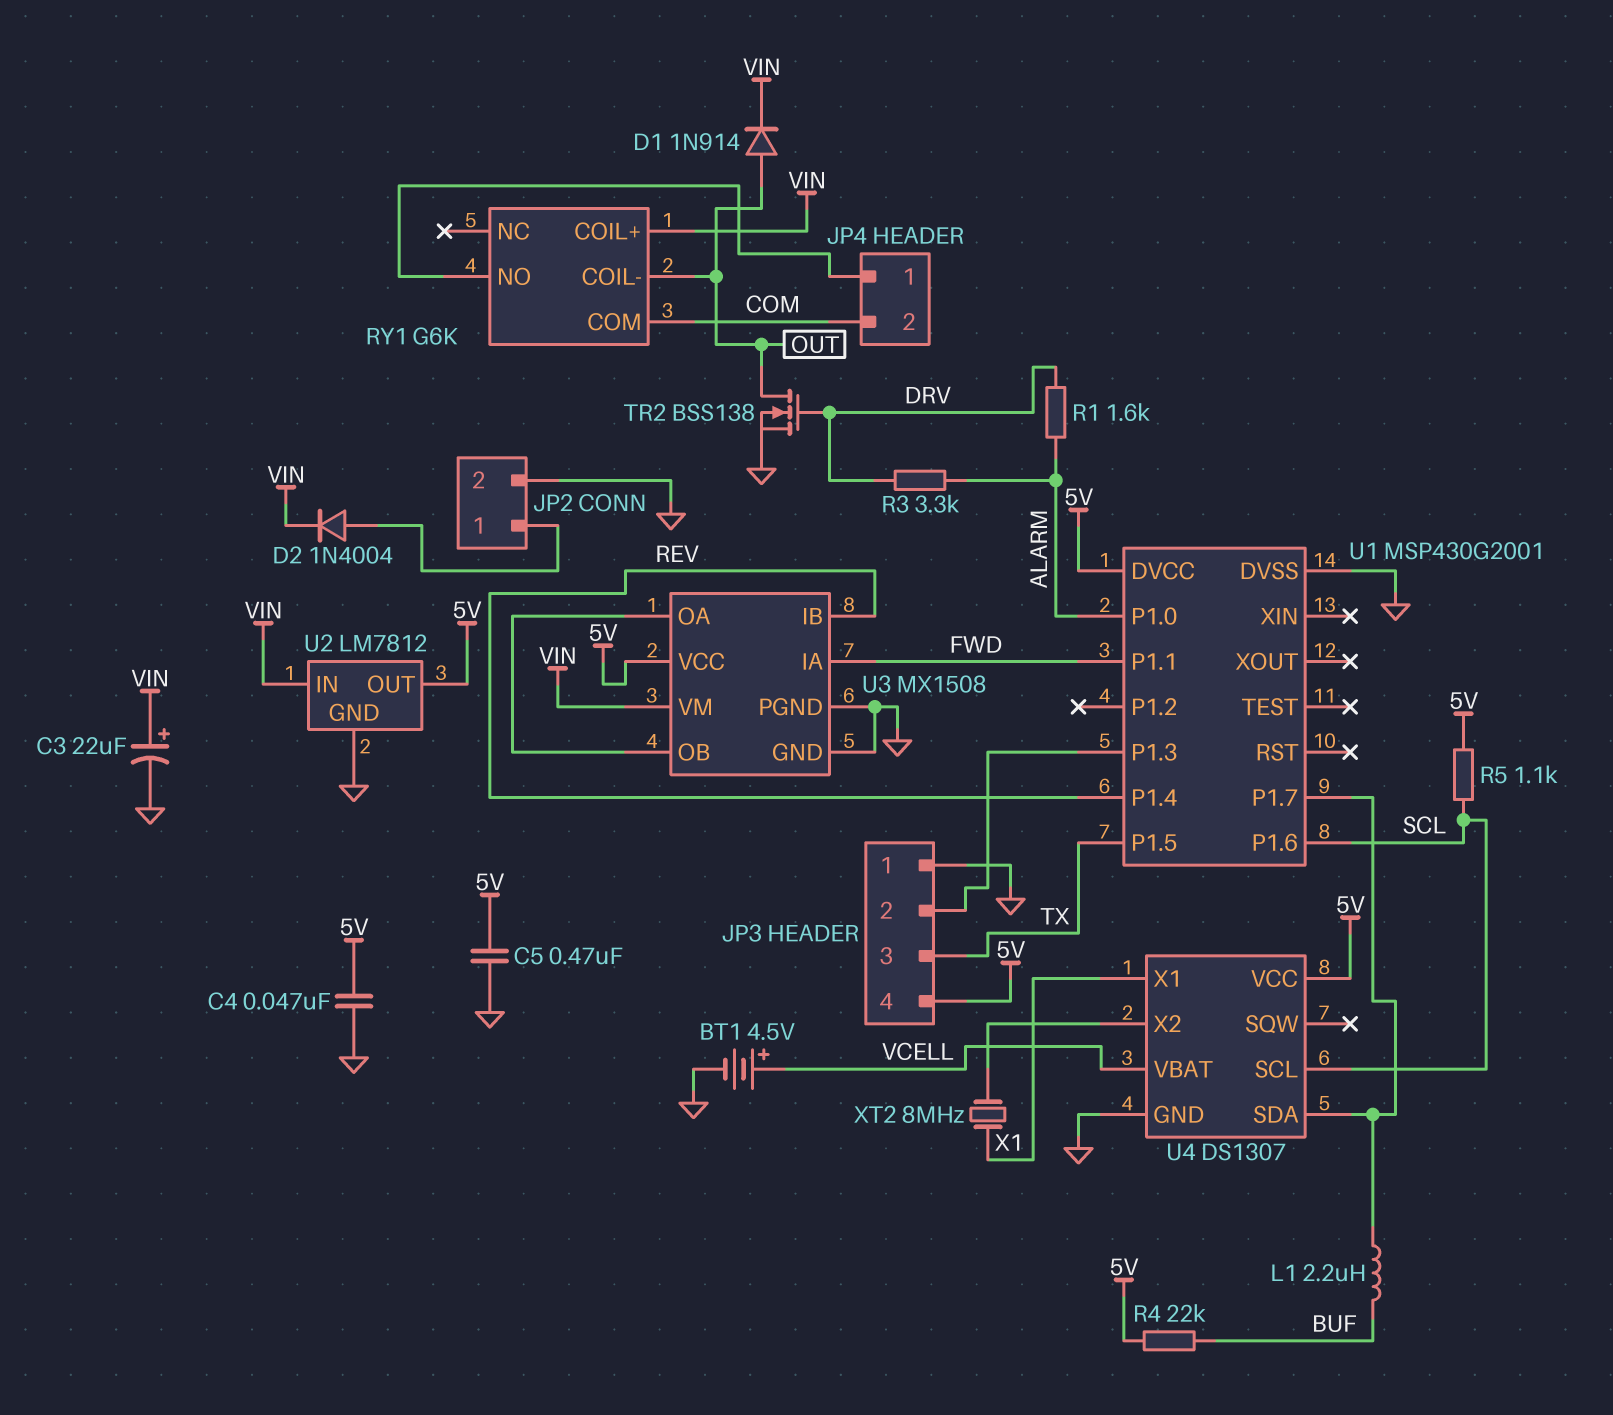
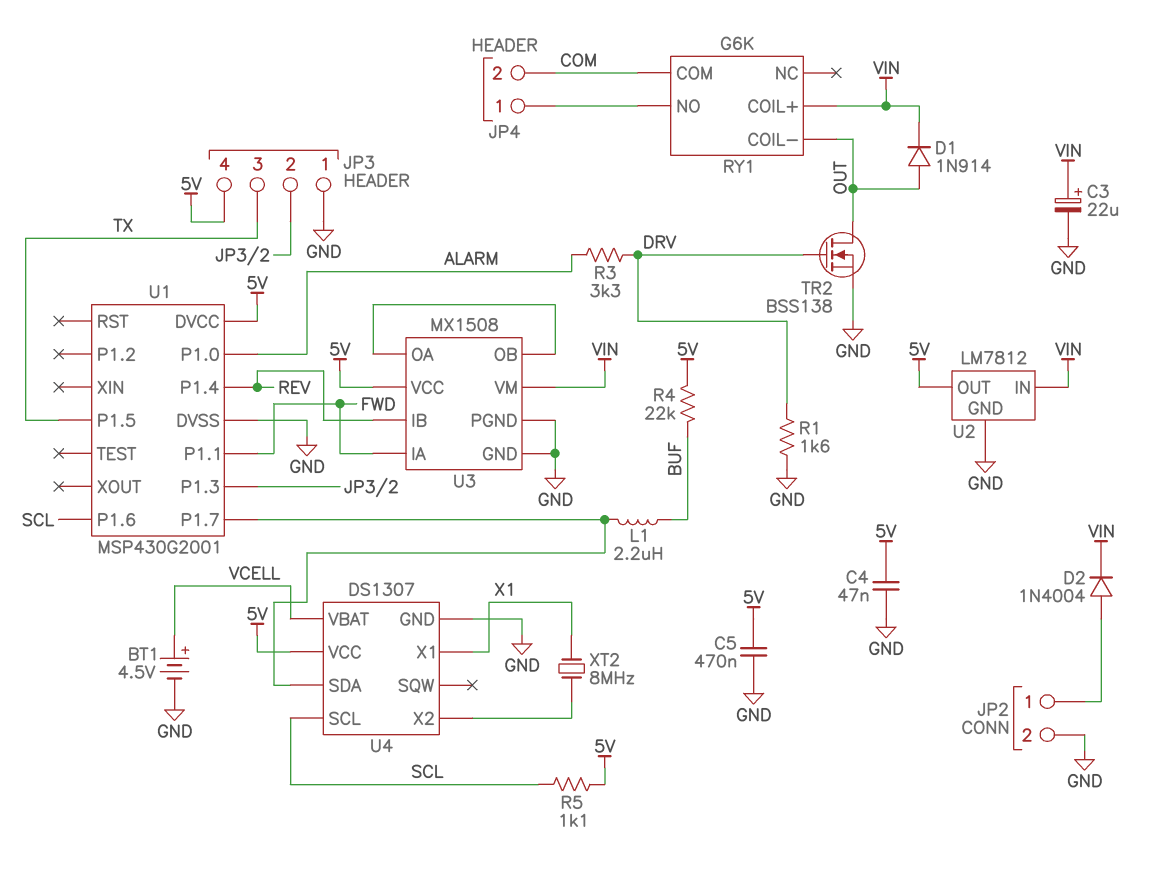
R1: 1.6k (ALARM, DRV) -> 1.6k (DRV, GND)

